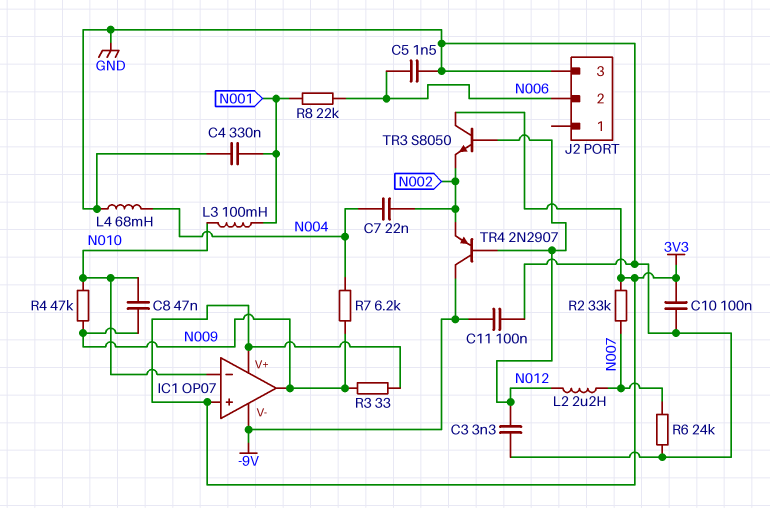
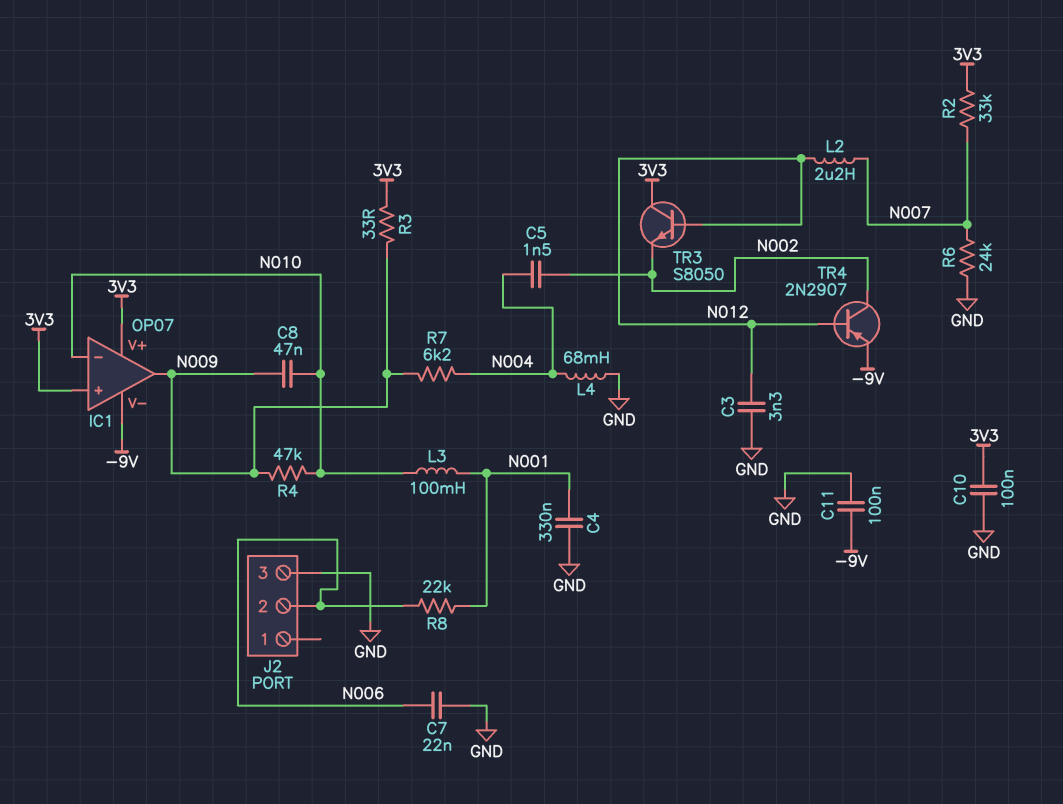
C5: 1.5nF (GND, N006) -> 1.5nF (N002, N004)
C7: 22nF (N002, N004) -> 22nF (GND, N006)
TR4: PNP 2N2907 (B N012, C -9V, E N002) -> PNP 2N2907 (B N012, C N002, E -9V)

